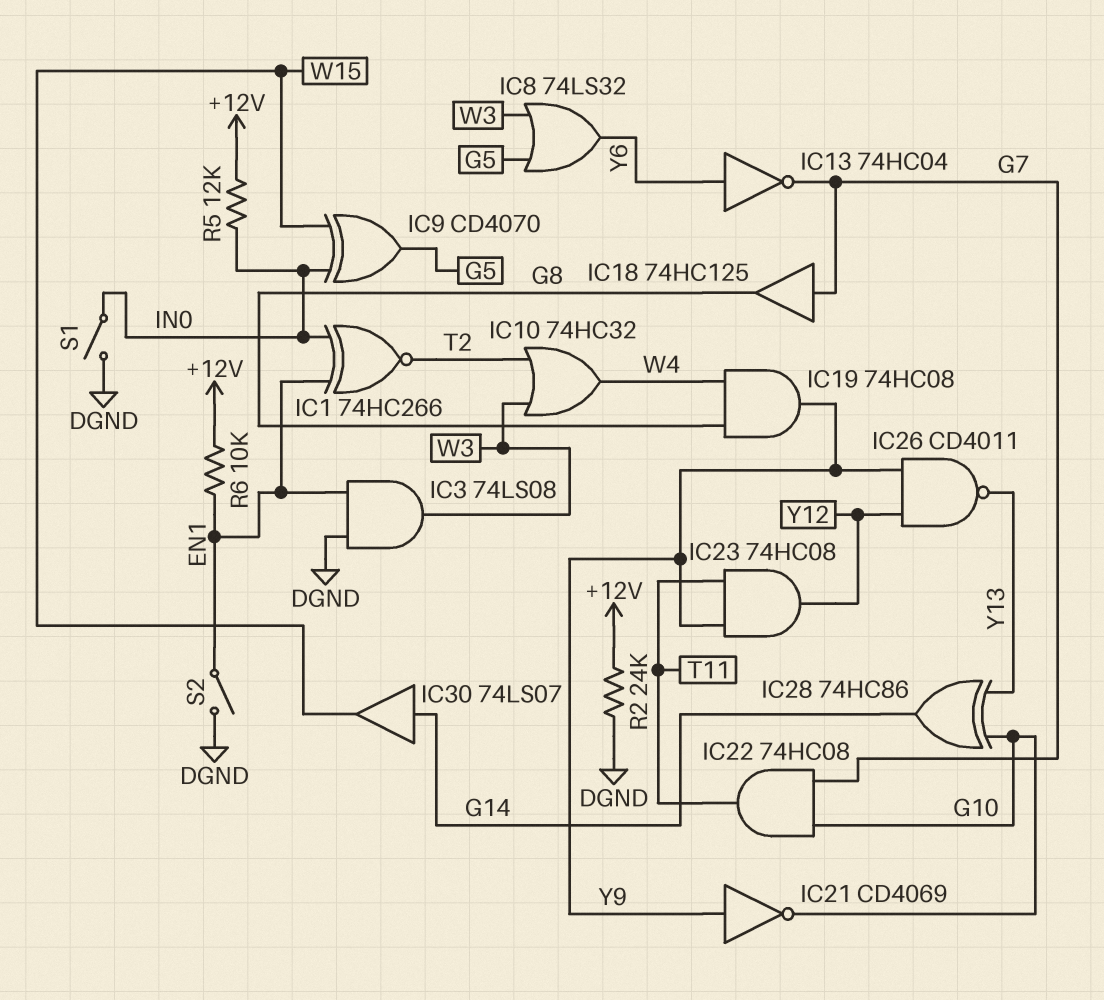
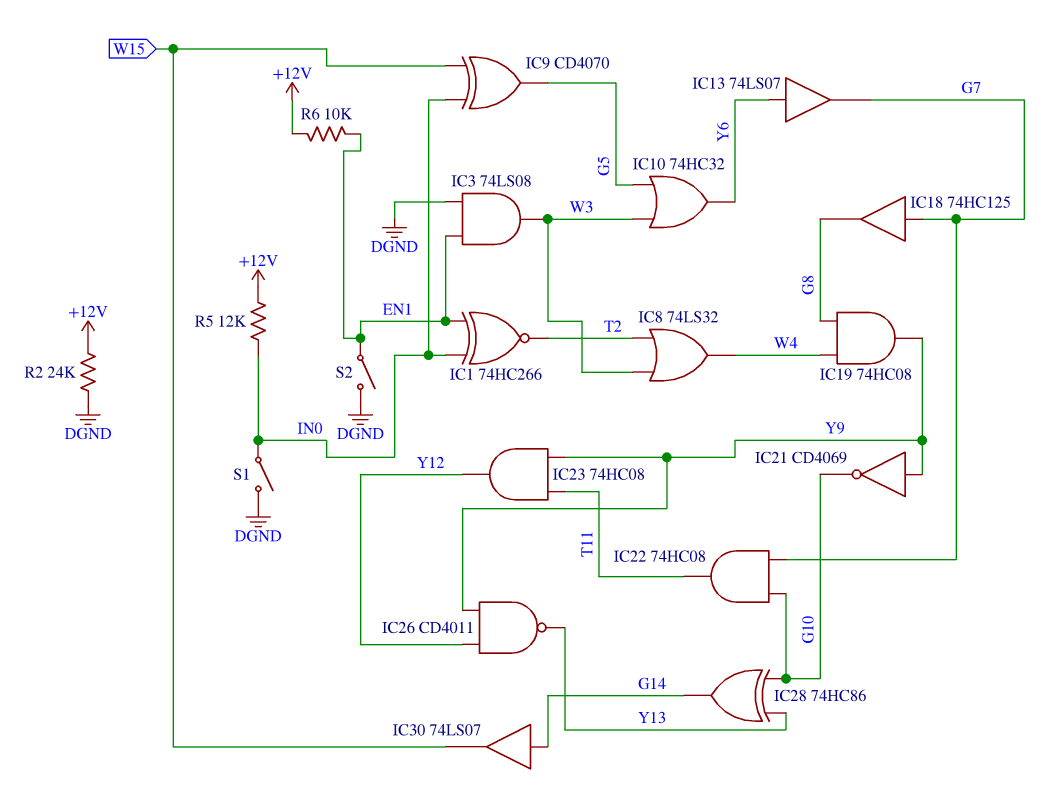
IC8: OR 74LS32 (in G5, in W3, out Y6) -> OR 74LS32 (in T2, in W3, out W4)
IC10: OR 74HC32 (in T2, in W3, out W4) -> OR 74HC32 (in G5, in W3, out Y6)
IC13: NOT 74HC04 (in Y6, out G7) -> buffer 74LS07 (in Y6, out G7)

